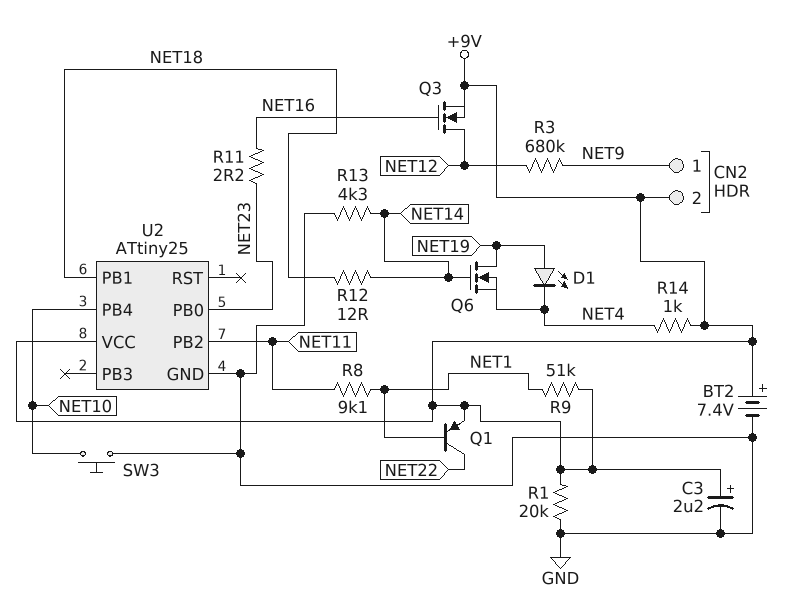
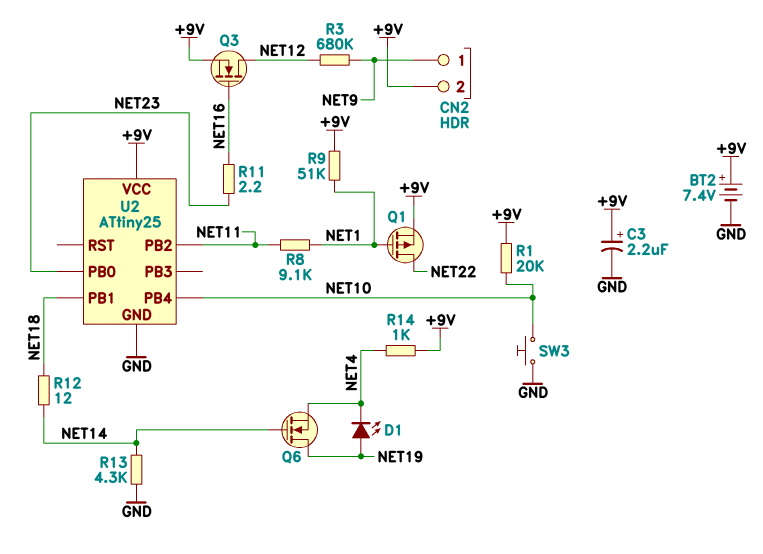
Q1: PNP (B NET1, C NET22, E +9V) -> PMOS (G NET1, D NET22, S +9V)
R1: 20k (+9V, GND) -> 20k (+9V, NET10)

